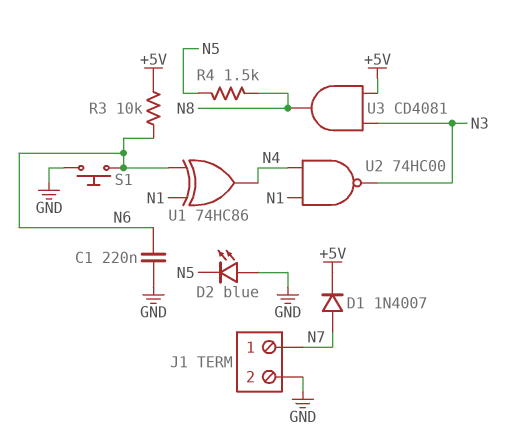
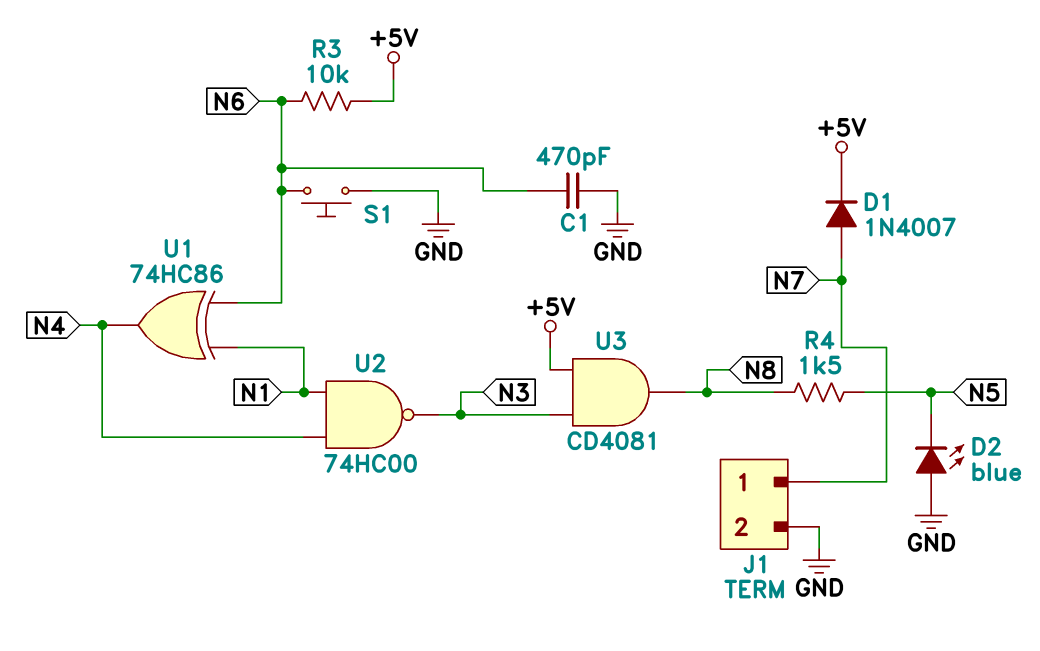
C1: 220nF (GND, N6) -> 470pF (GND, N6)

